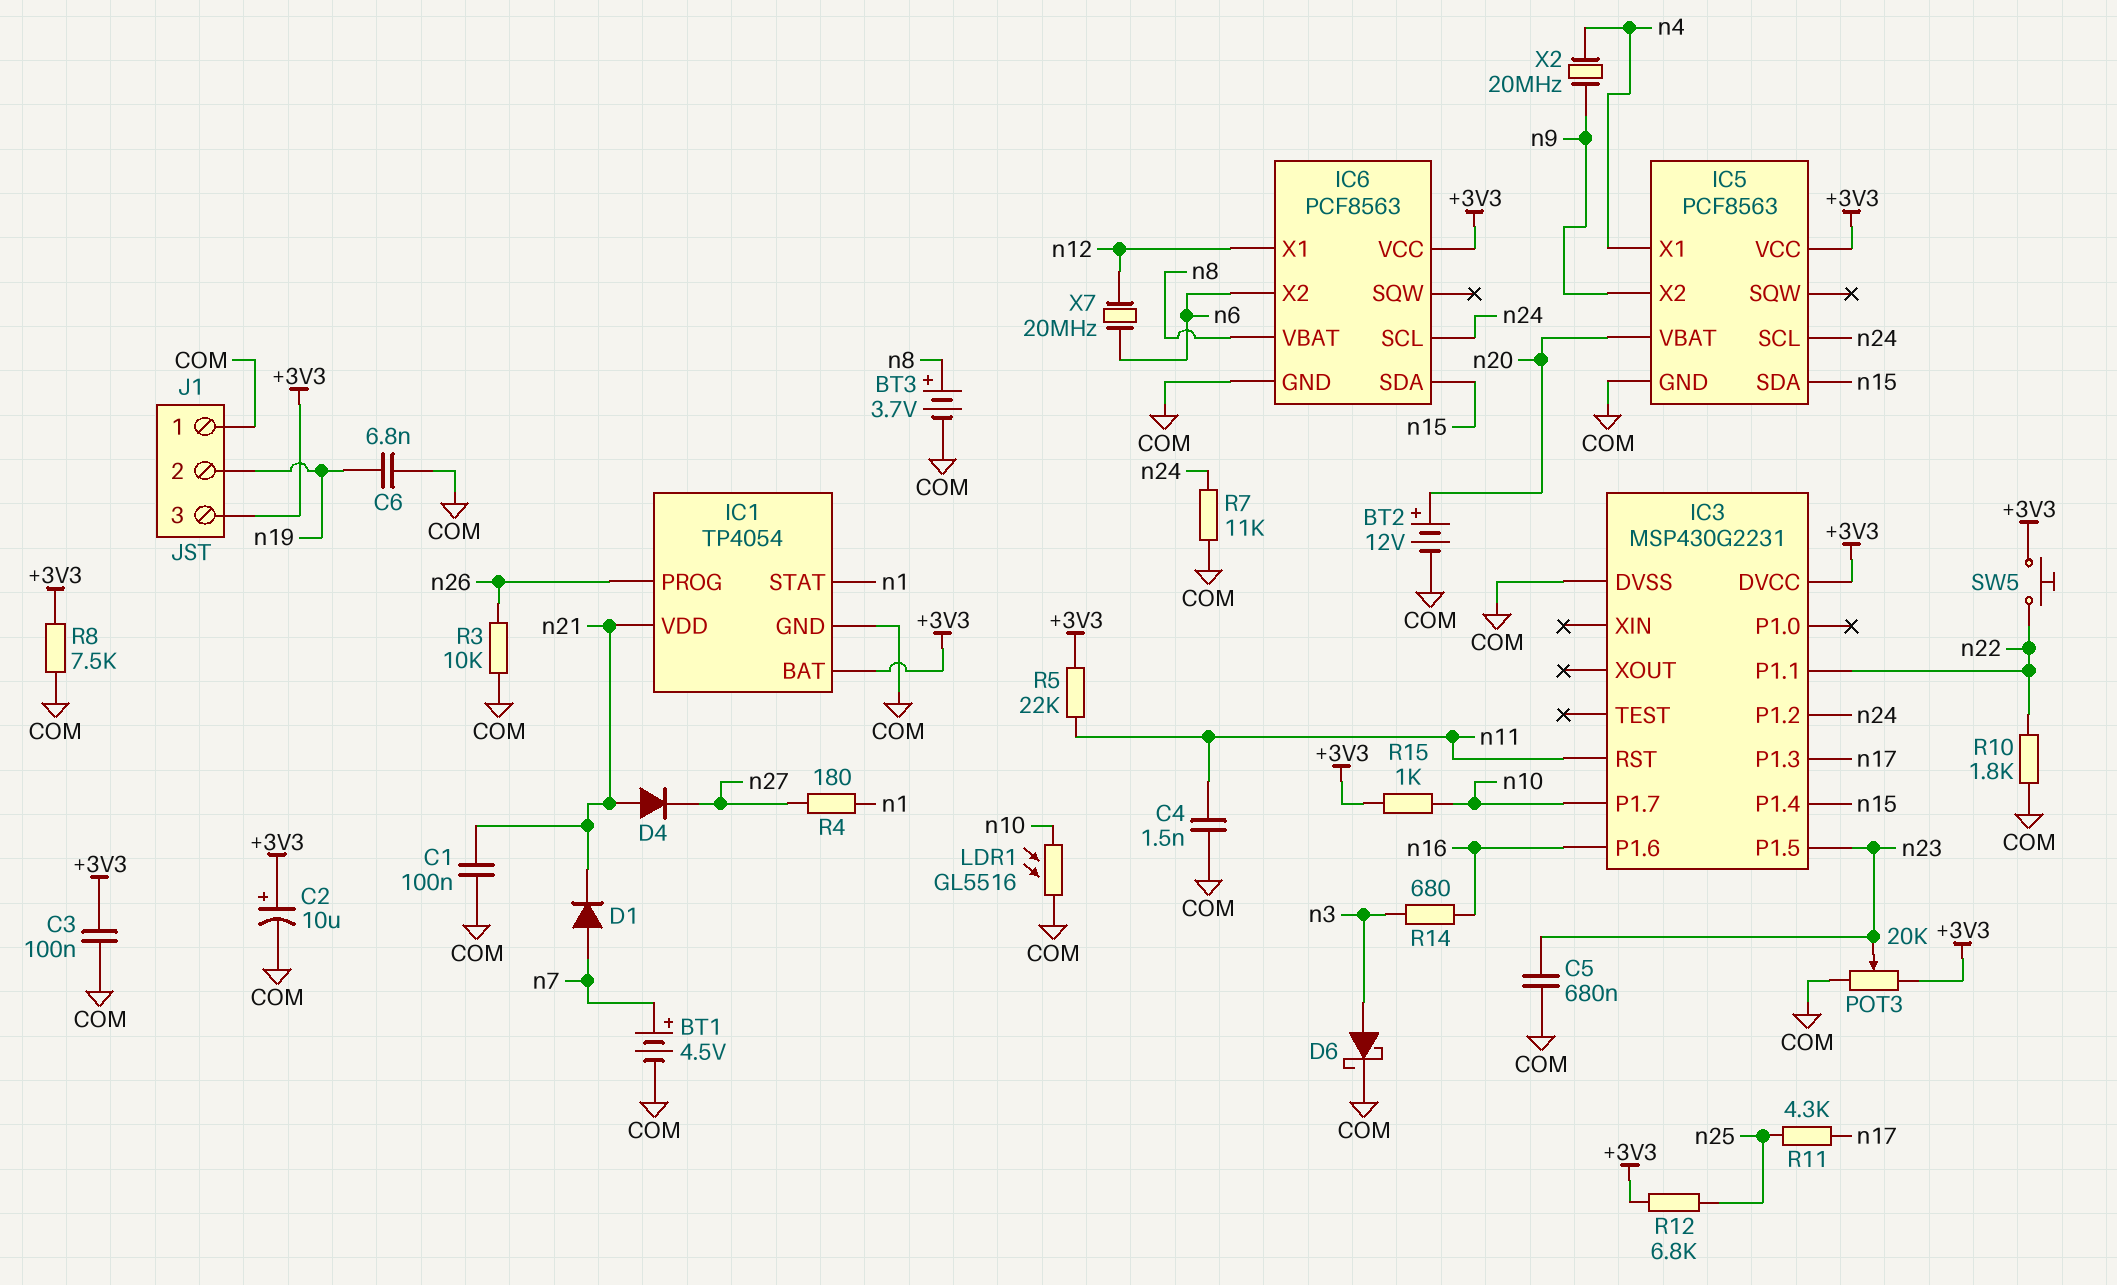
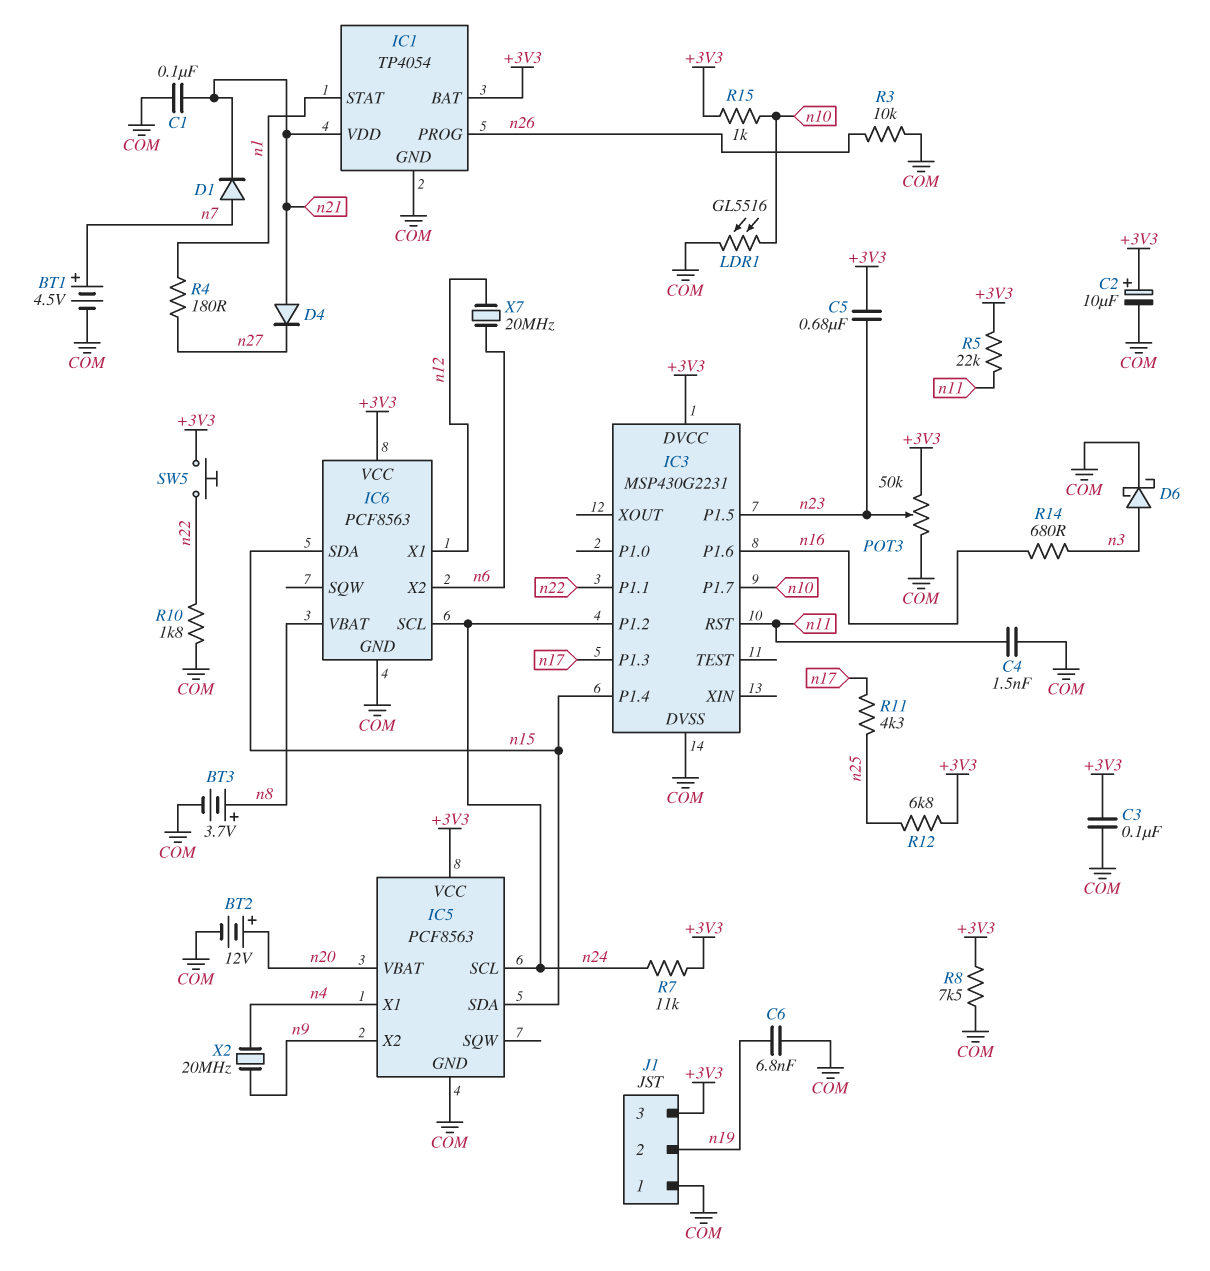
C5: 680nF (COM, n23) -> 680nF (+3V3, n23)
POT3: 20k (+3V3, COM, wiper n23) -> 50k (+3V3, COM, wiper n23)
R7: 11k (COM, n24) -> 11k (+3V3, n24)

